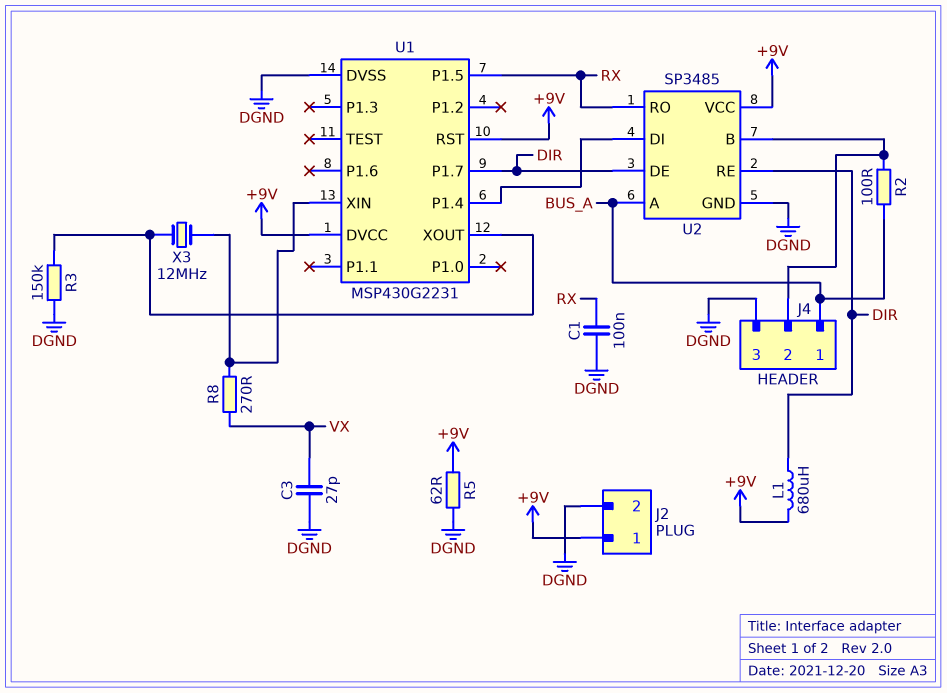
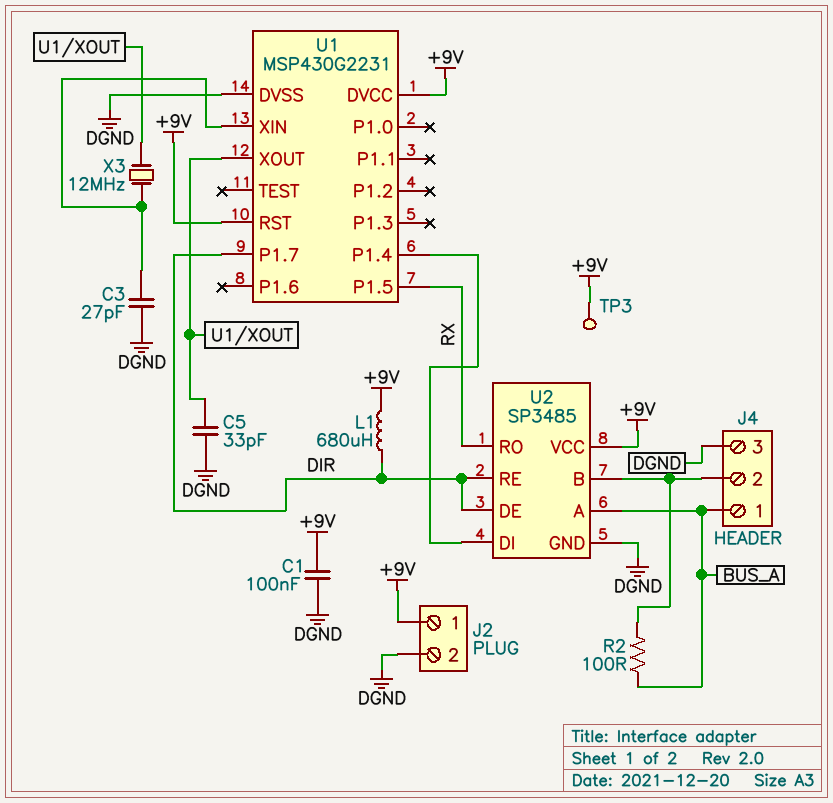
C1: 100nF (DGND, RX) -> 100nF (+9V, DGND)
C3: 27pF (DGND, VX) -> 27pF (DGND, U1/XIN)
C5: none -> 33pF (DGND, U1/XOUT)
R3: 150k (DGND, U1/XOUT) -> none
R5: 62 (+9V, DGND) -> none
R8: 270 (U1/XIN, VX) -> none
TP3: none -> test point (+9V)

